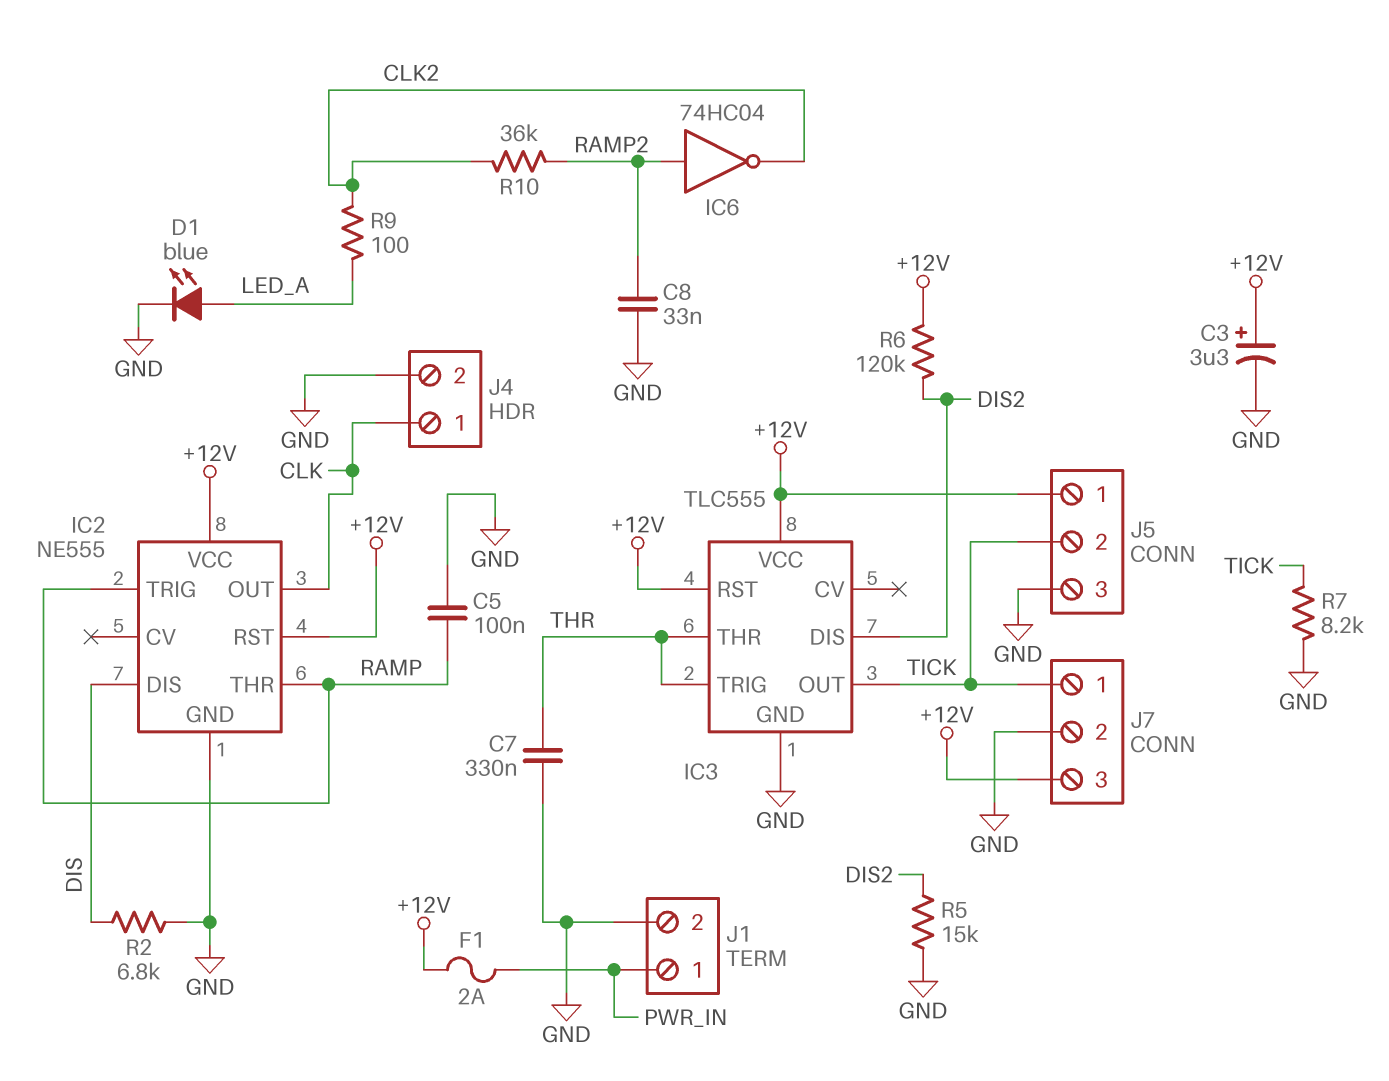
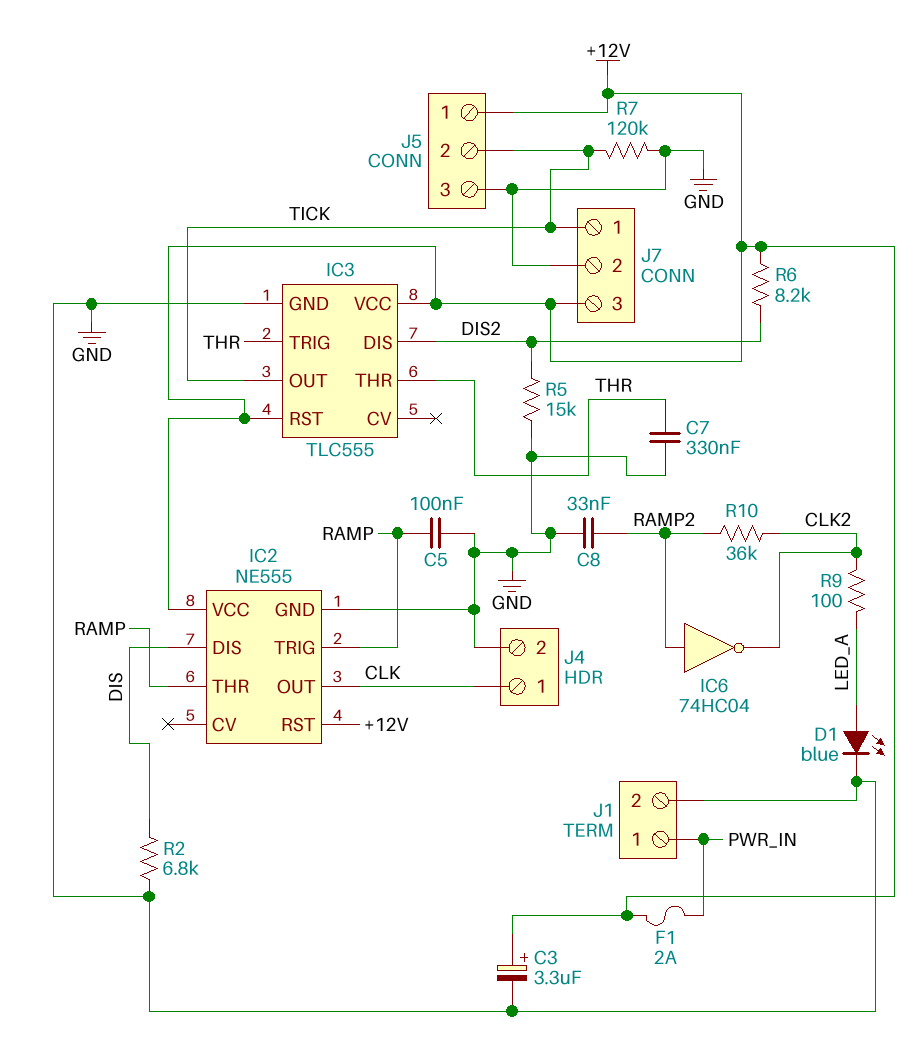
R6: 120k (+12V, DIS2) -> 8.2k (+12V, DIS2)
R7: 8.2k (GND, TICK) -> 120k (GND, TICK)

